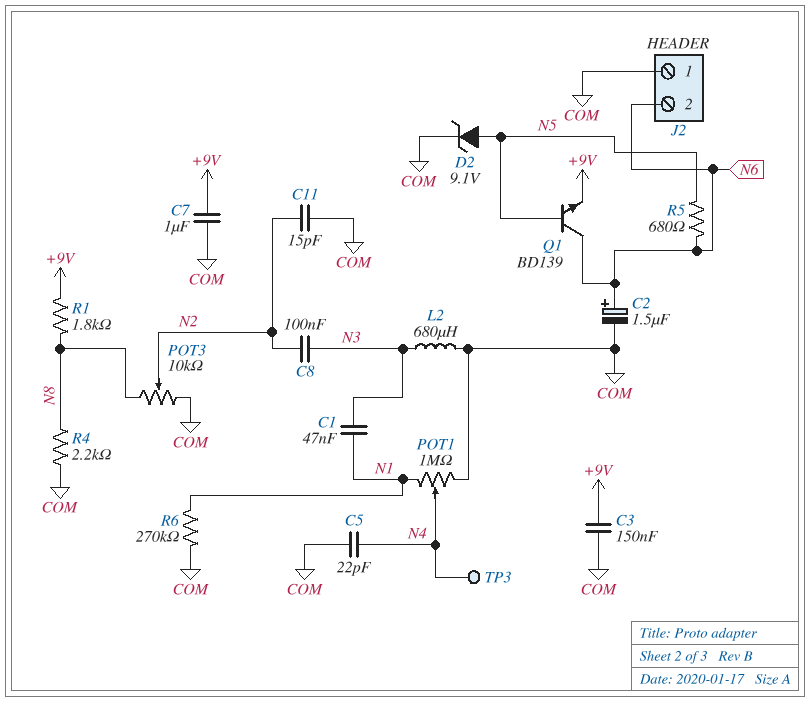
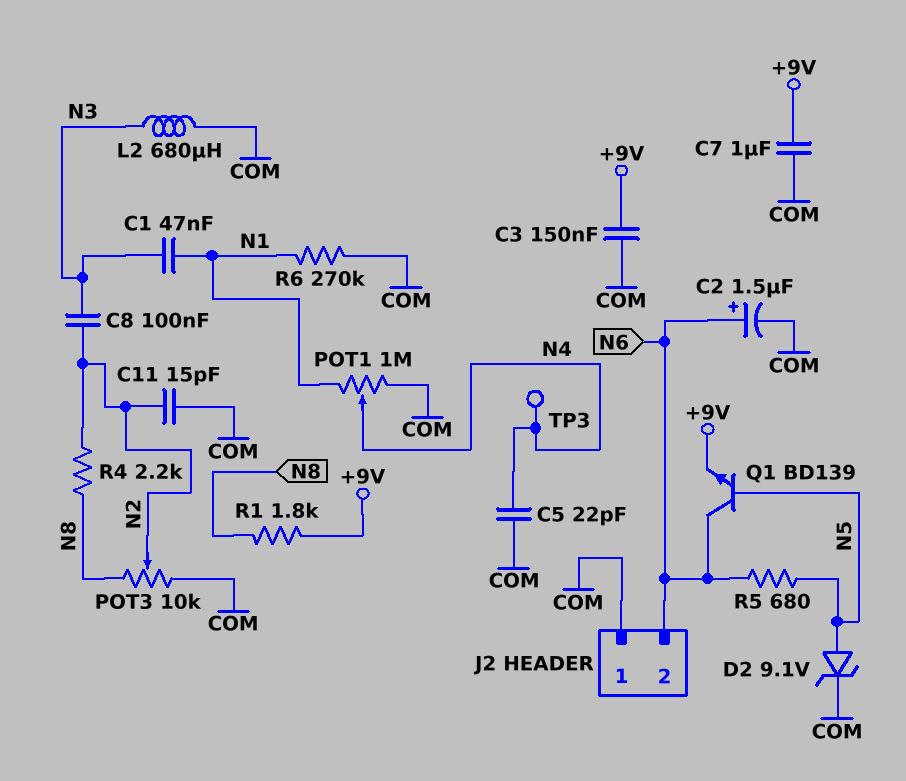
R4: 2.2k (COM, N8) -> 2.2k (N2, N8)

